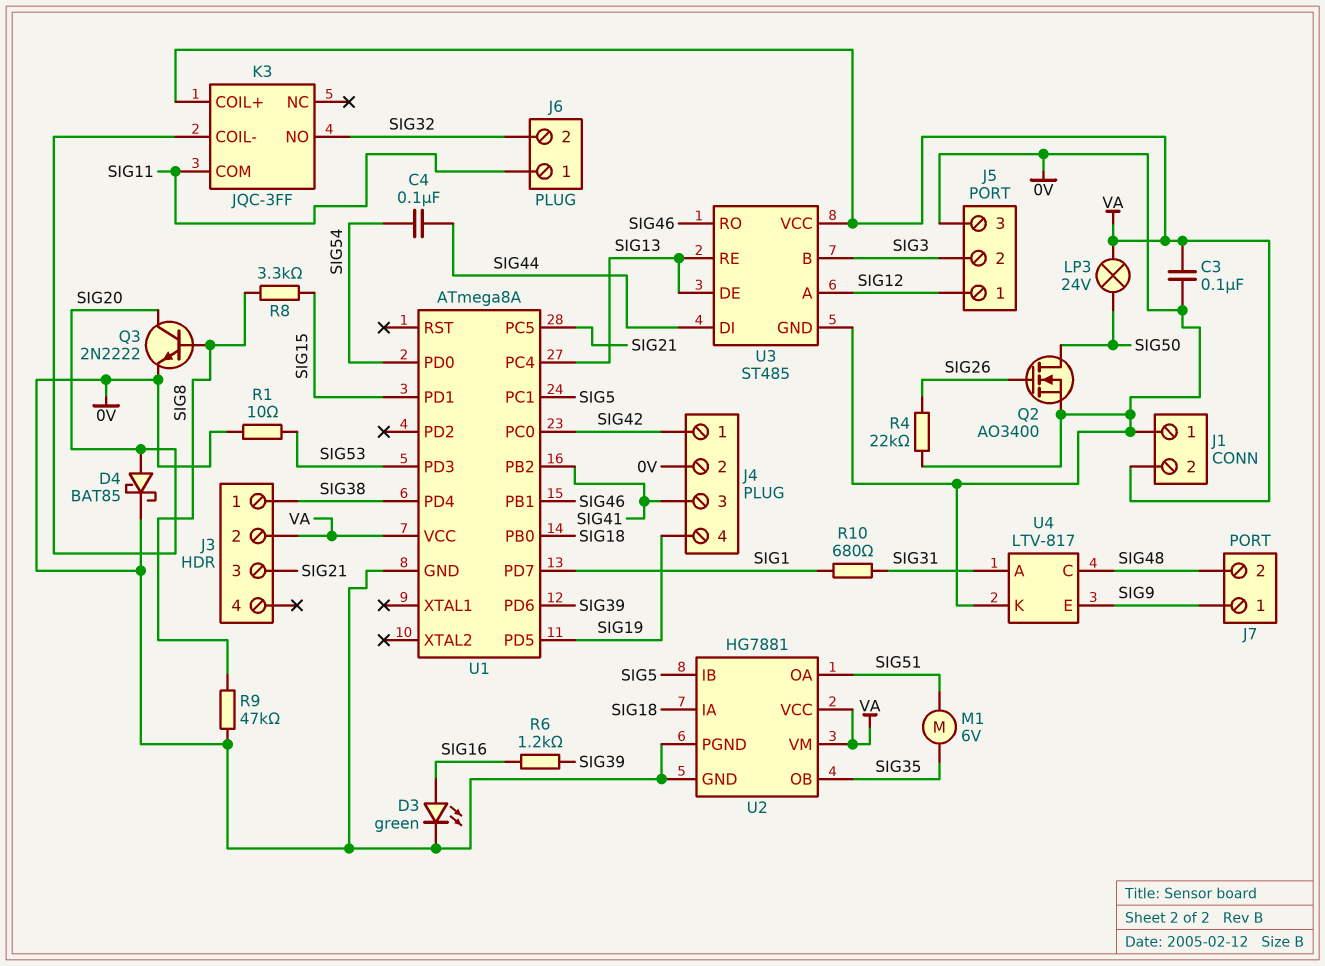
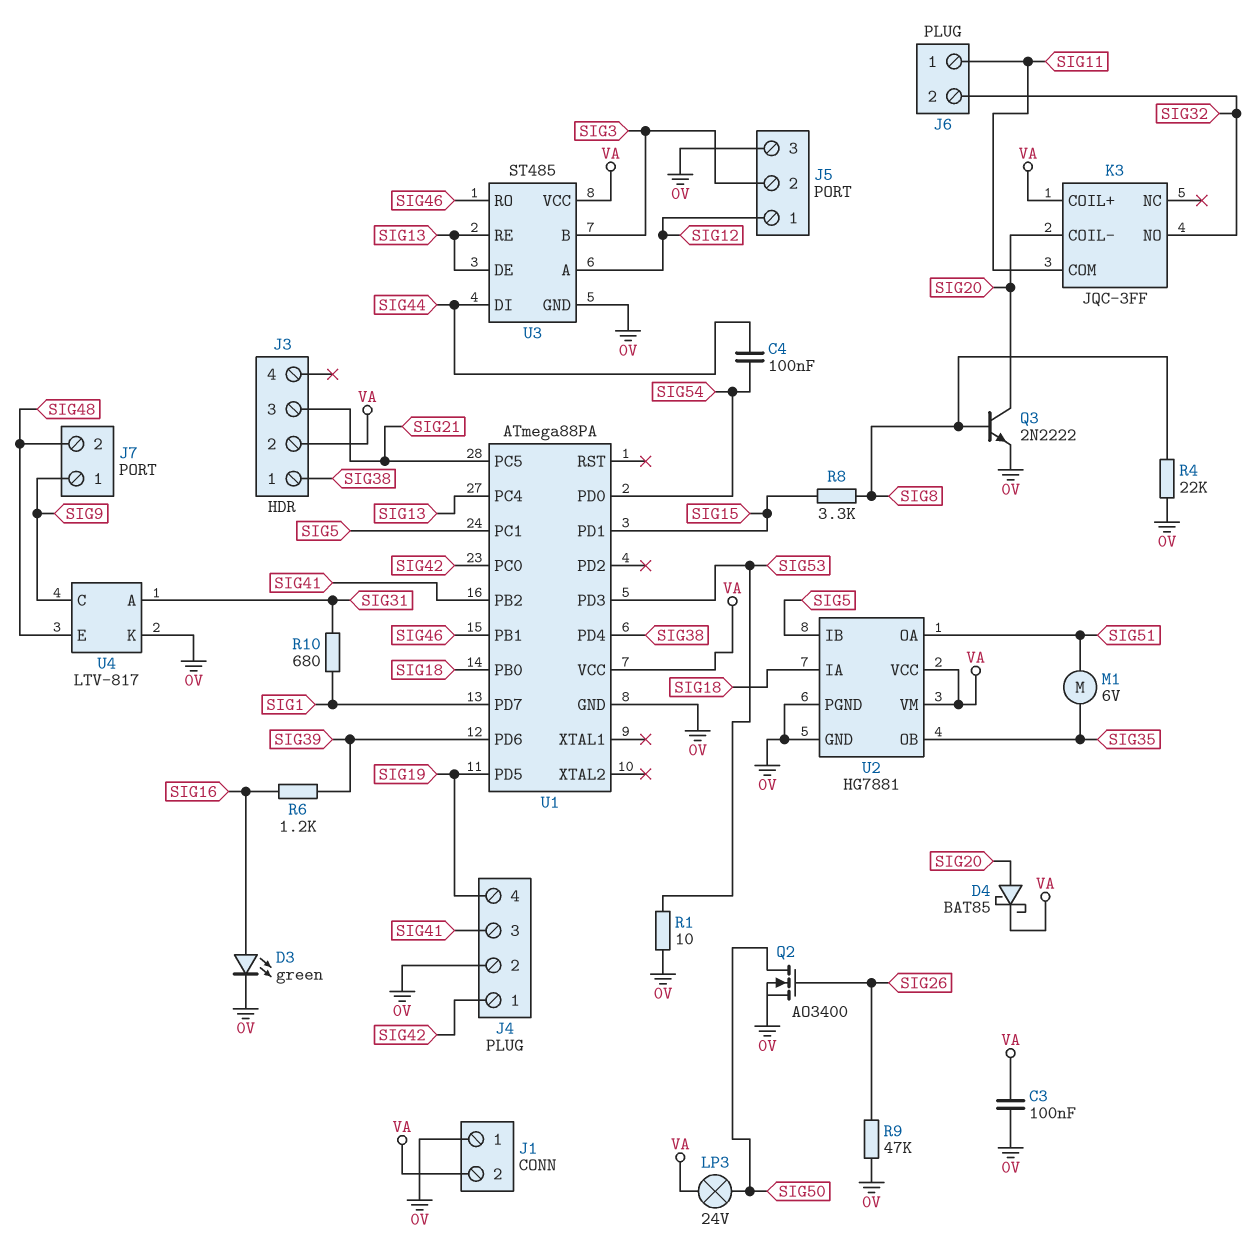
D4: schottky BAT85 (A SIG20, K 0V) -> schottky BAT85 (A SIG20, K VA)
R4: 22k (0V, SIG26) -> 22k (0V, SIG8)
R9: 47k (0V, SIG8) -> 47k (0V, SIG26)
U1: ATmega8A -> ATmega88PA
U4 pin C: SIG48 -> SIG9
U4 pin E: SIG9 -> SIG48

